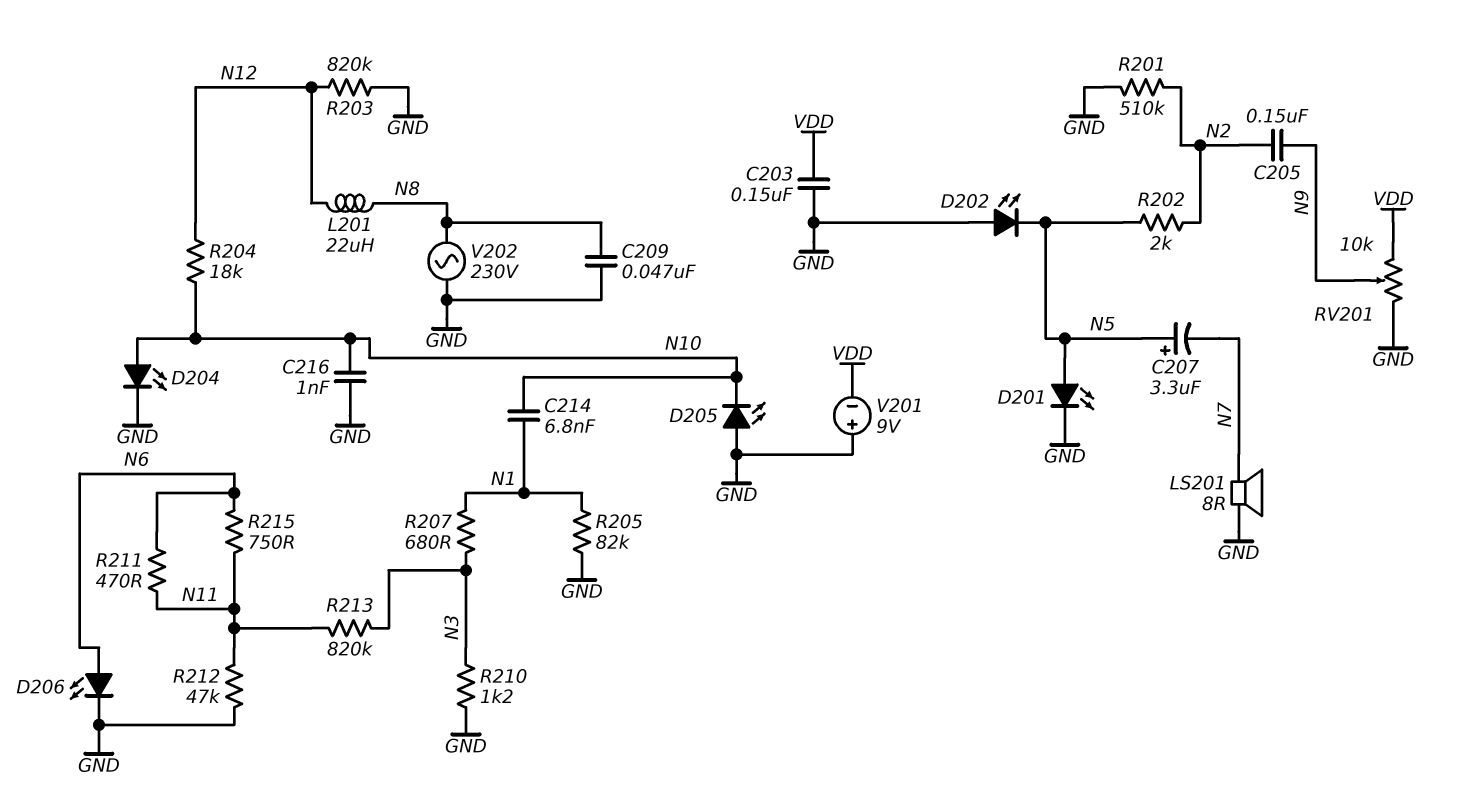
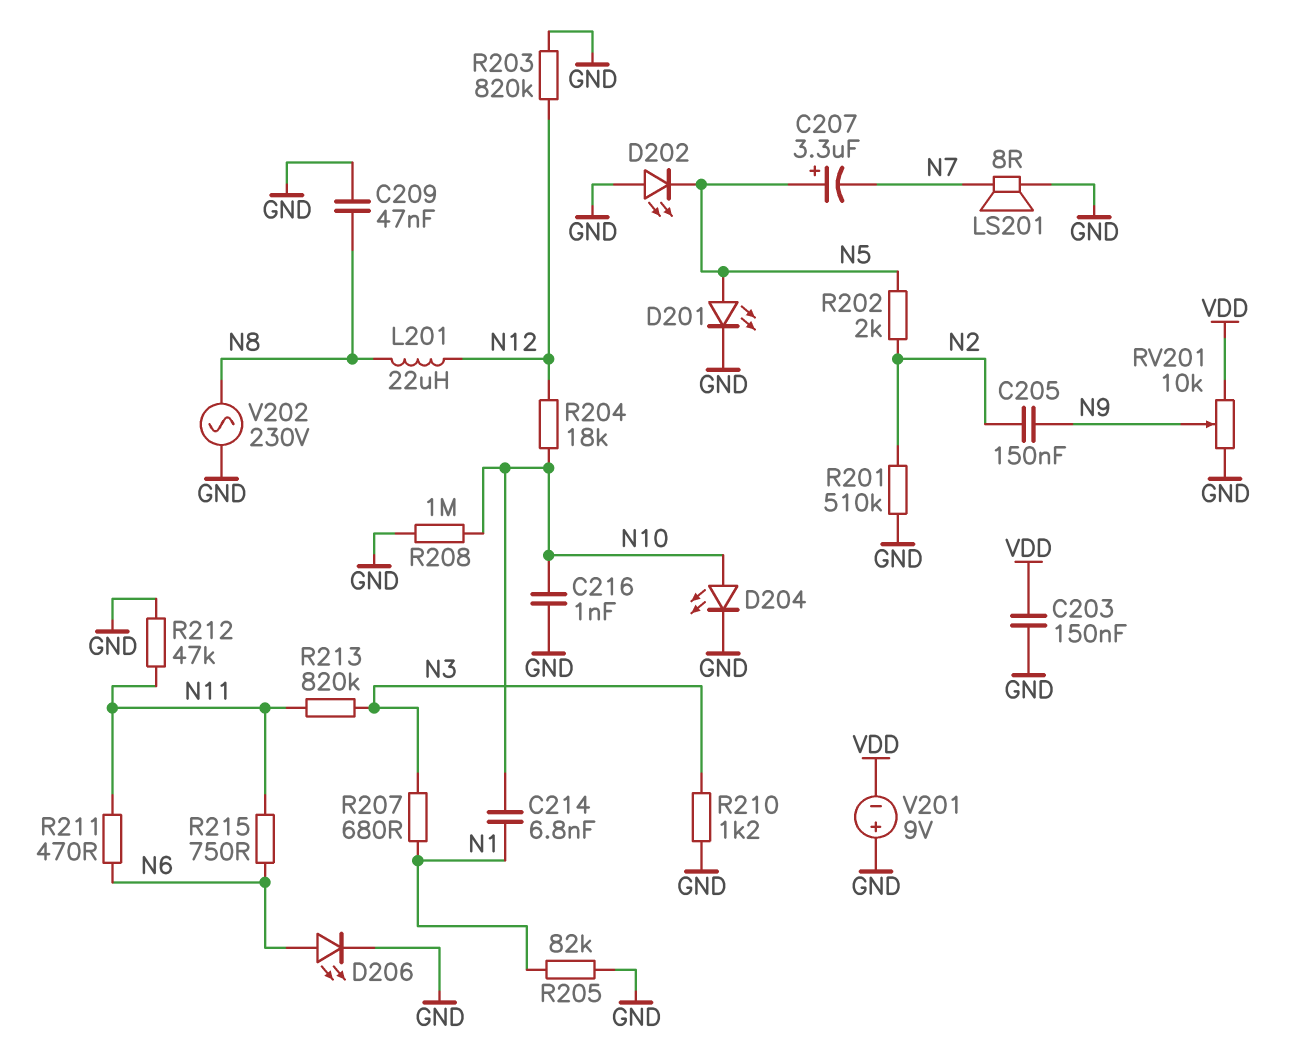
D205: LED (A GND, K N10) -> none
R208: none -> 1M (GND, N10)

